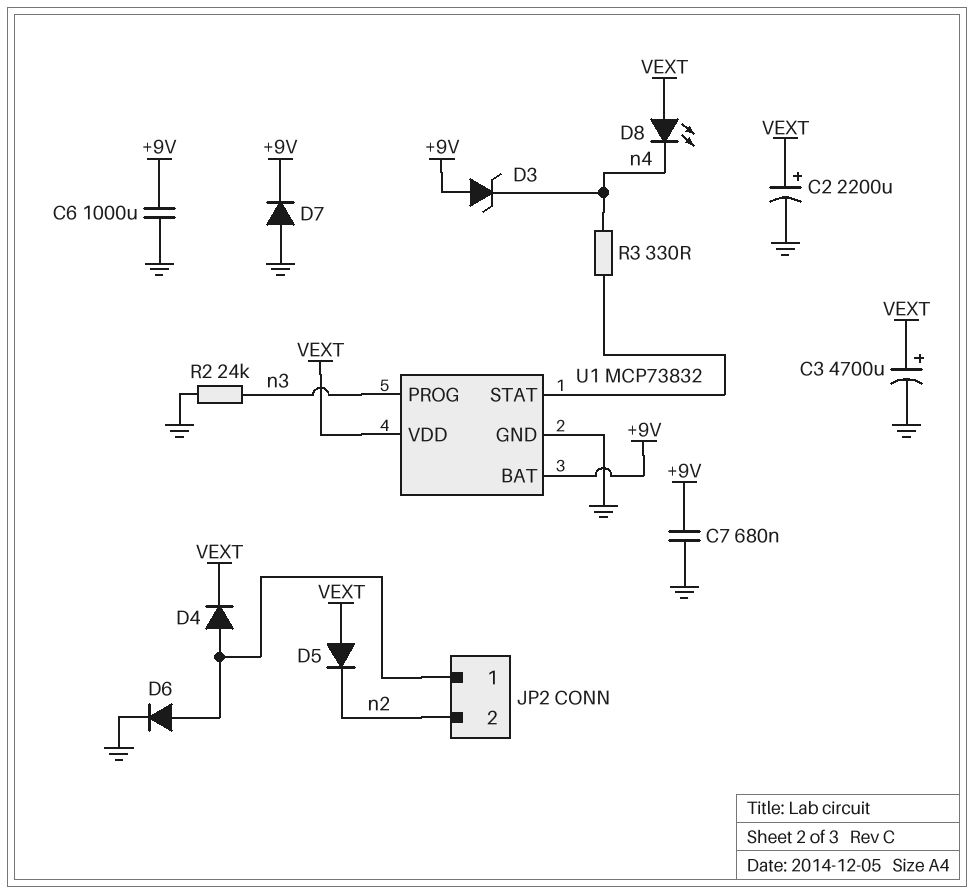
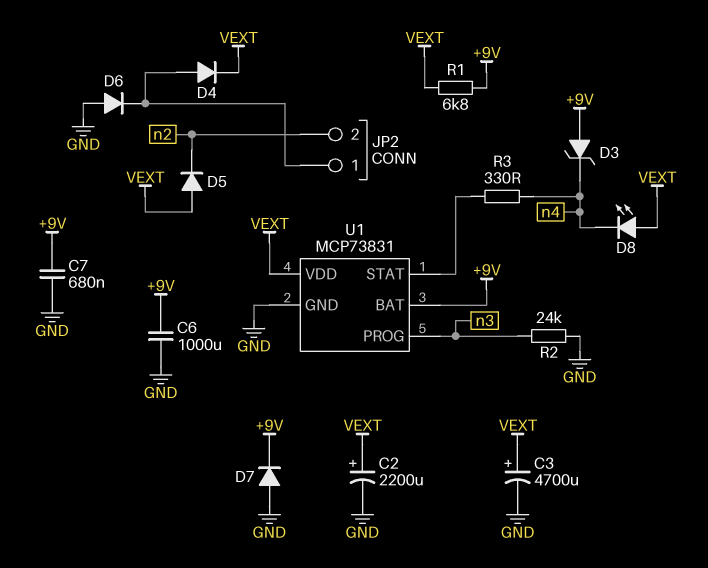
D6: diode (A JP2/1, K GND) -> diode (A GND, K JP2/1)
R1: none -> 6.8k (+9V, VEXT)
U1: MCP73832 -> MCP73831

